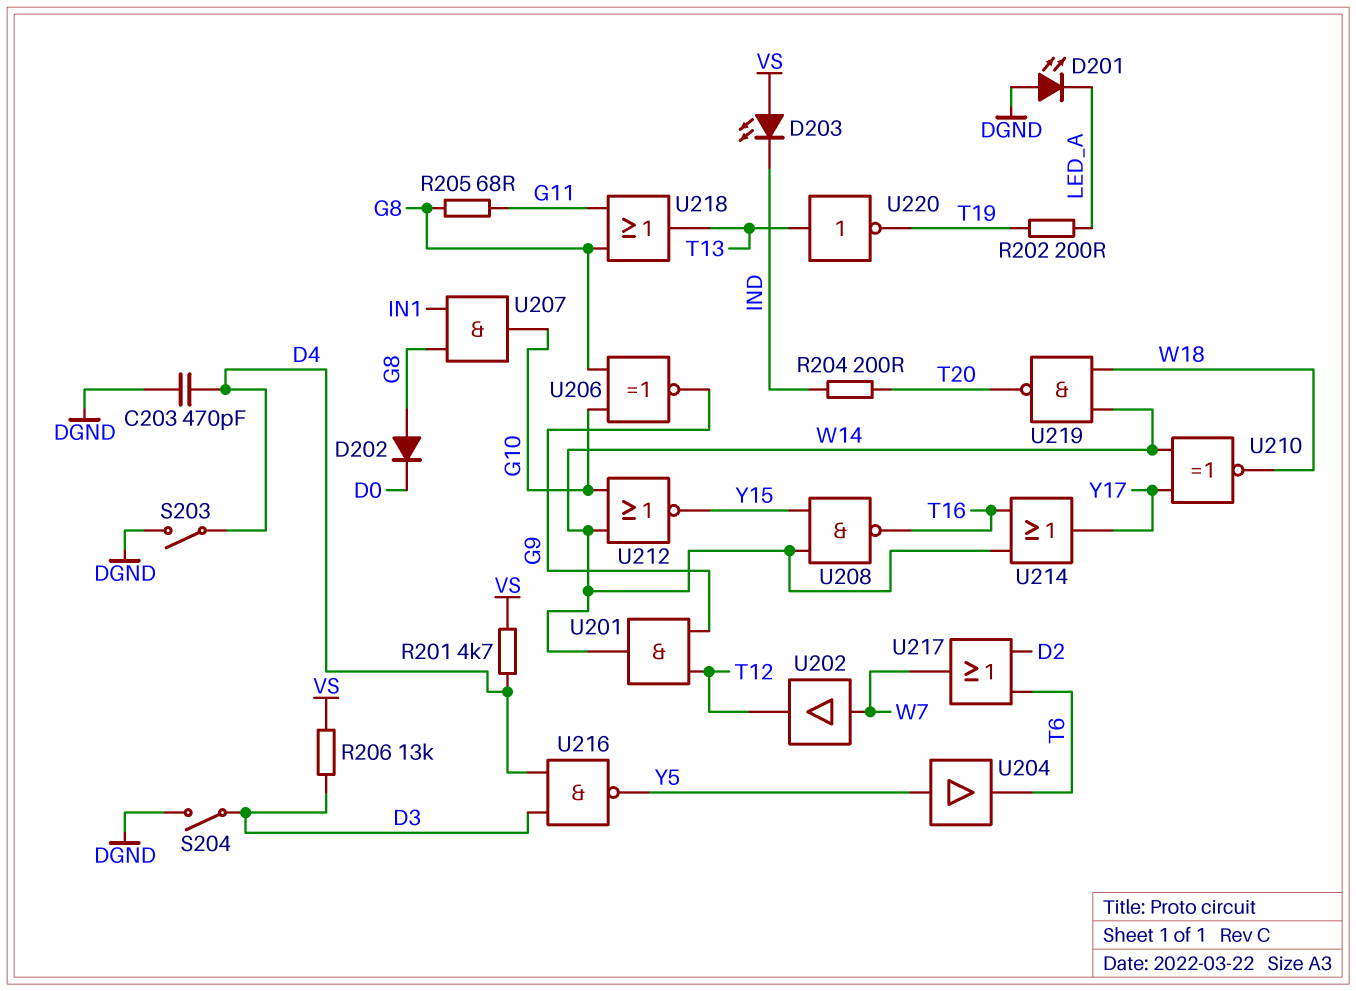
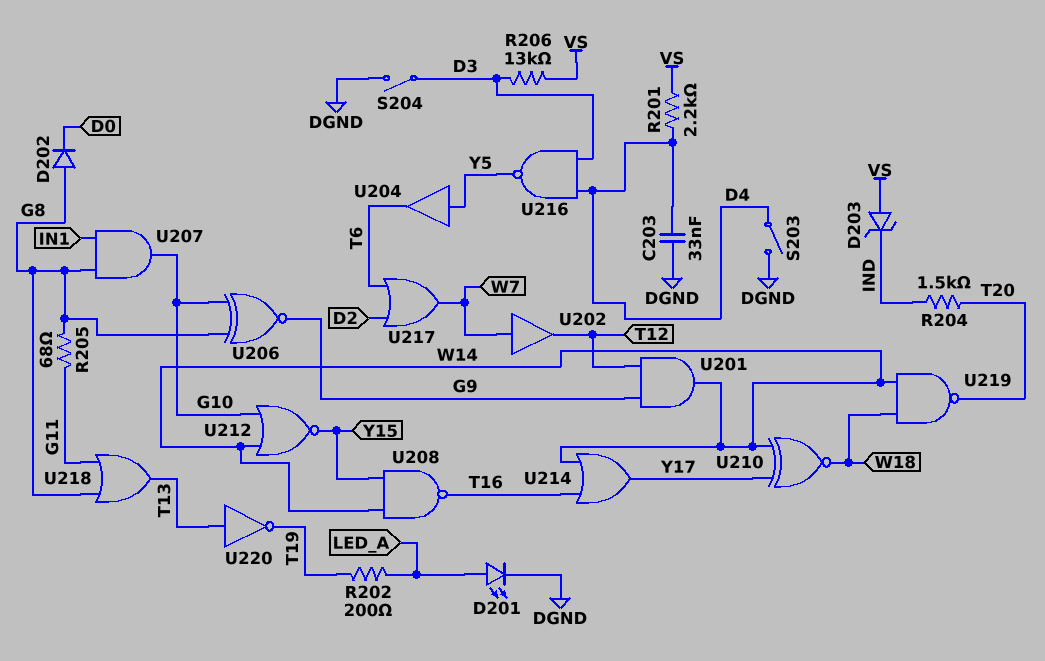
C203: 470pF (D4, DGND) -> 33nF (D4, DGND)
D201: LED (A DGND, K LED_A) -> LED (A LED_A, K DGND)
D203: LED (A VS, K IND) -> zener (A VS, K IND)
R201: 4.7k (D4, VS) -> 2.2k (D4, VS)
R204: 200 (IND, T20) -> 1.5k (IND, T20)

